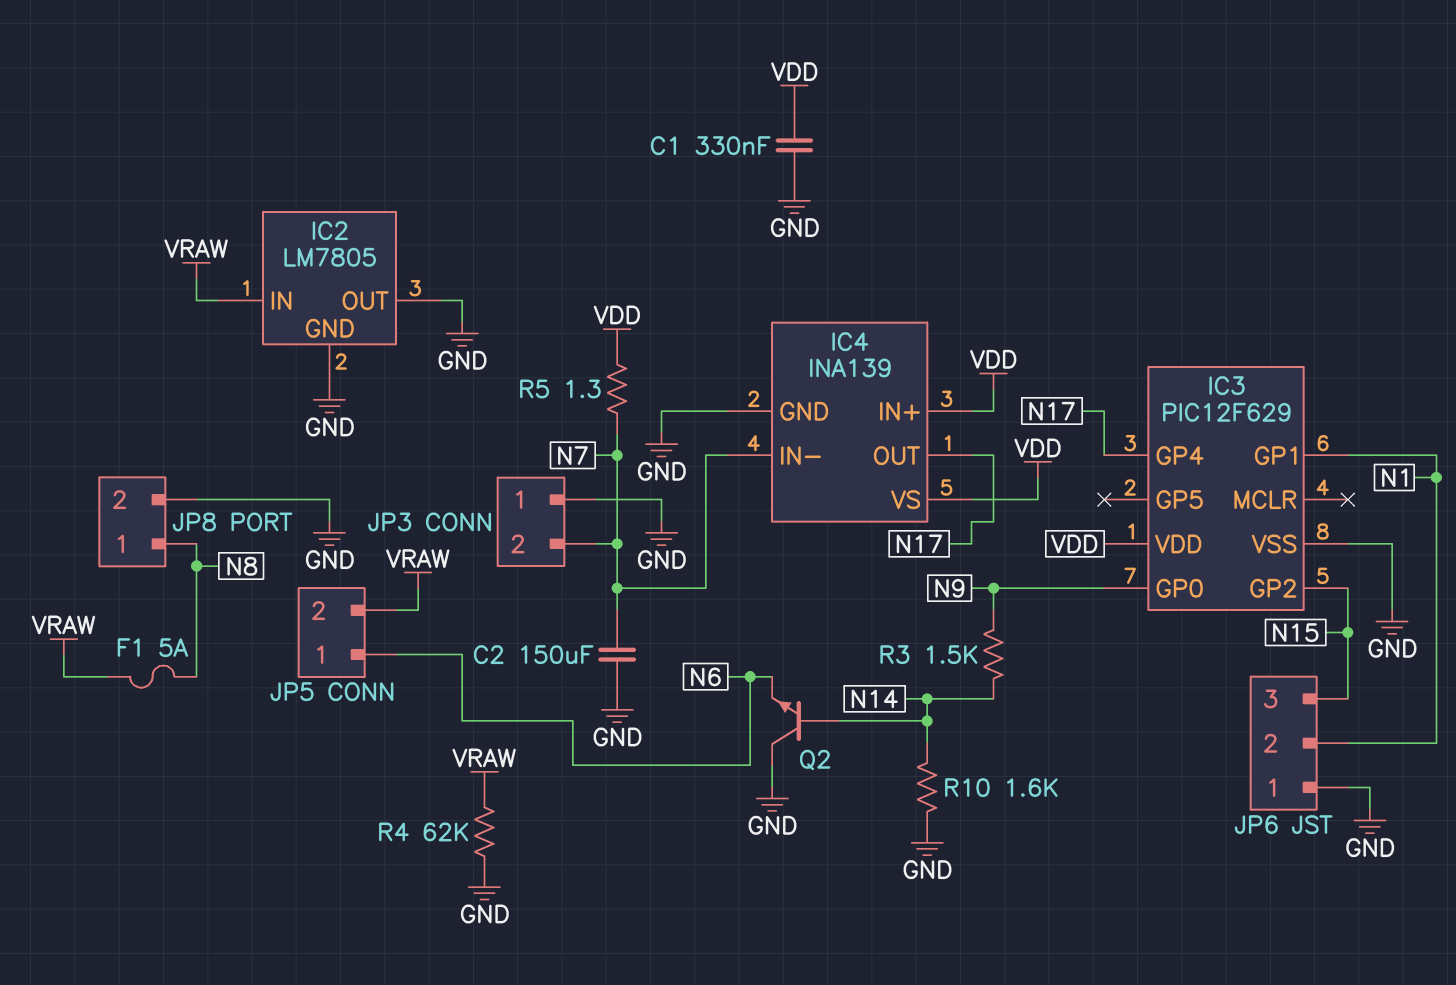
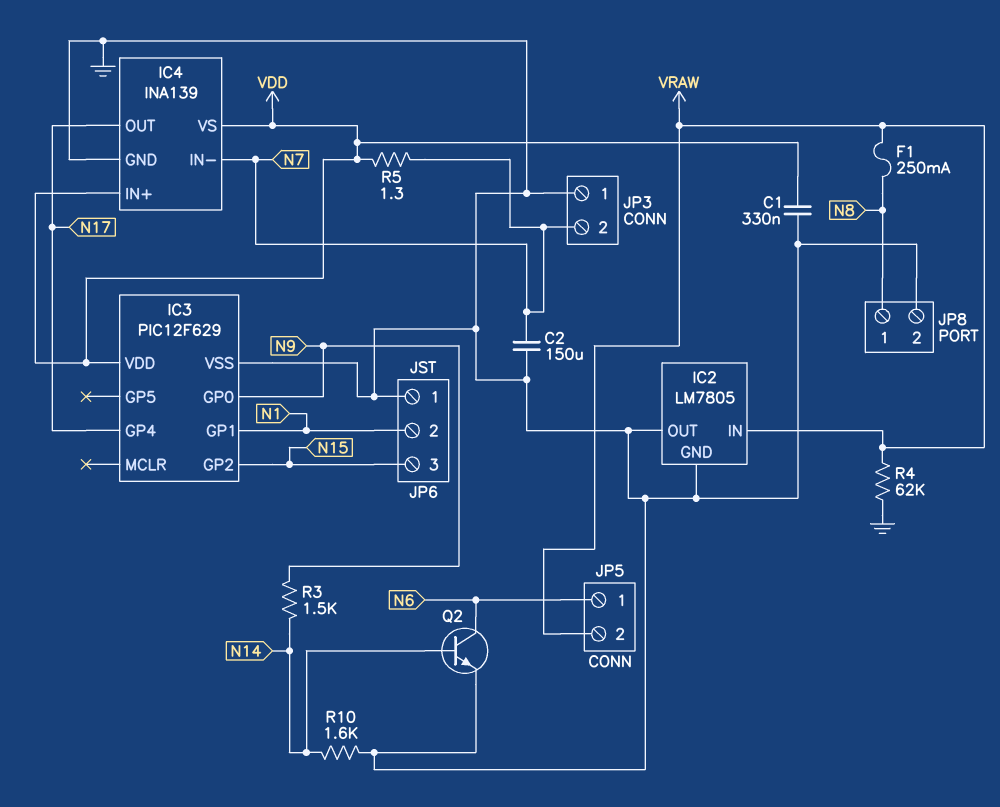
F1: 5A (N8, VRAW) -> 250mA (N8, VRAW)
Q2: NPN (B N14, C GND, E N6) -> NPN (B N14, C N6, E GND)

